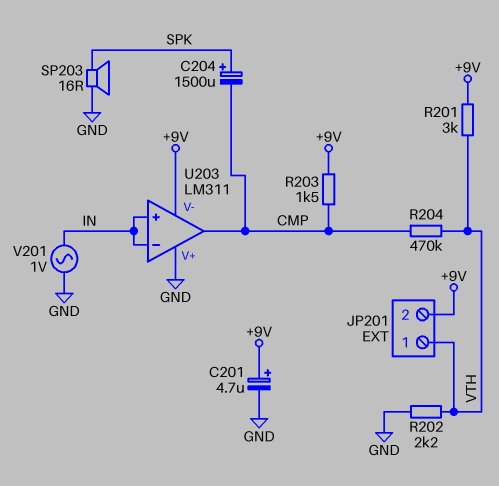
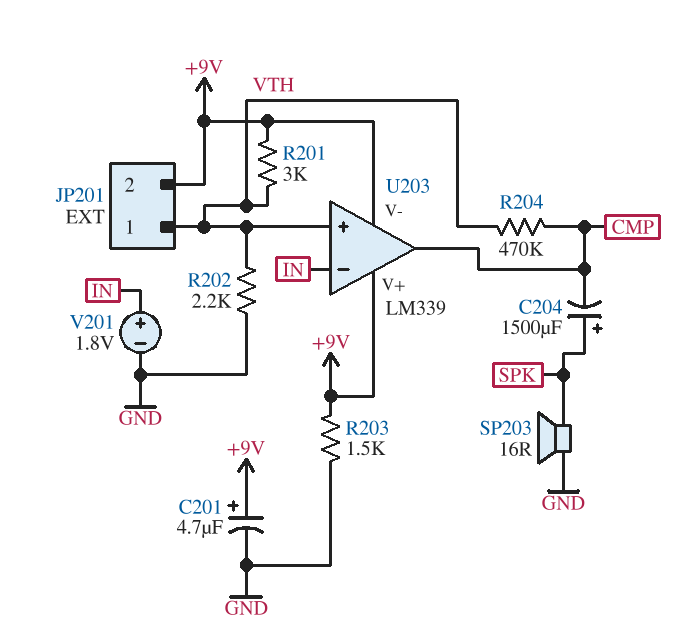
R203: 1.5k (+9V, CMP) -> 1.5k (+9V, GND)
U203: LM311 -> LM339
U203 pin V+: GND -> +9V
U203 pin in+: IN -> VTH
V201: AC 1V (GND, IN) -> 1.8V (plus IN, minus GND)

